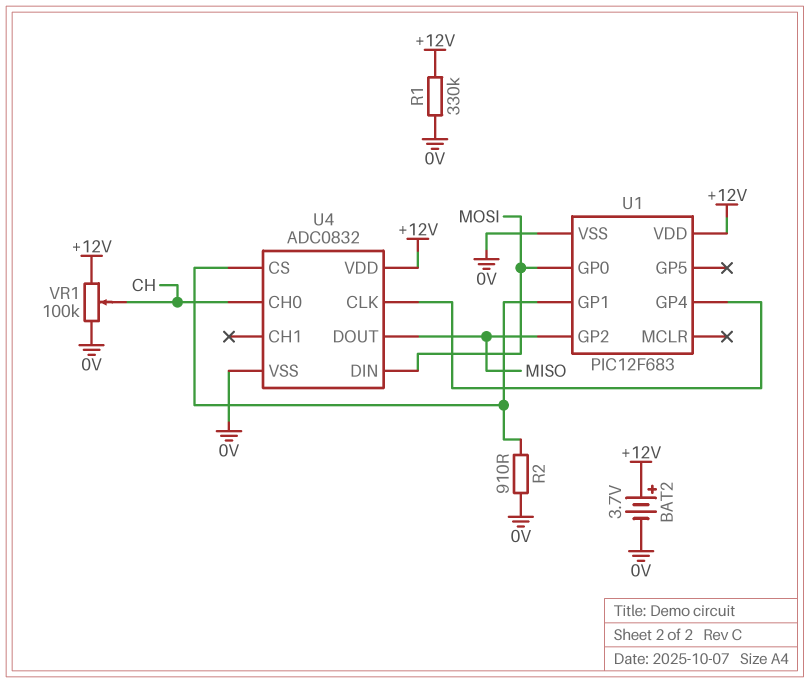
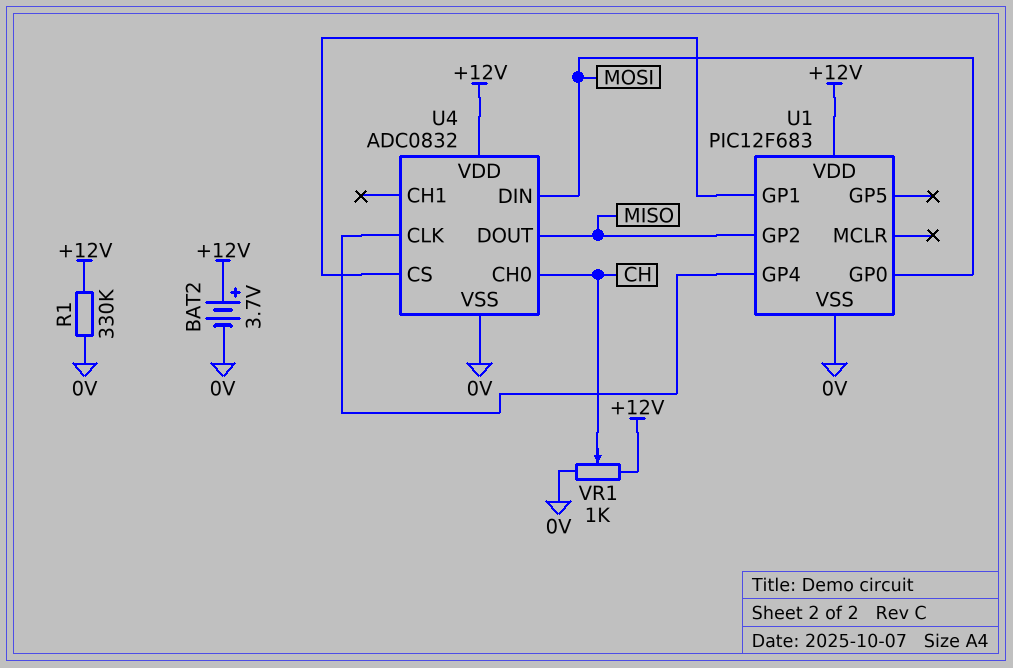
R2: 910 (0V, U1/GP1) -> none
VR1: 100k (+12V, 0V, wiper CH) -> 1k (+12V, 0V, wiper CH)

